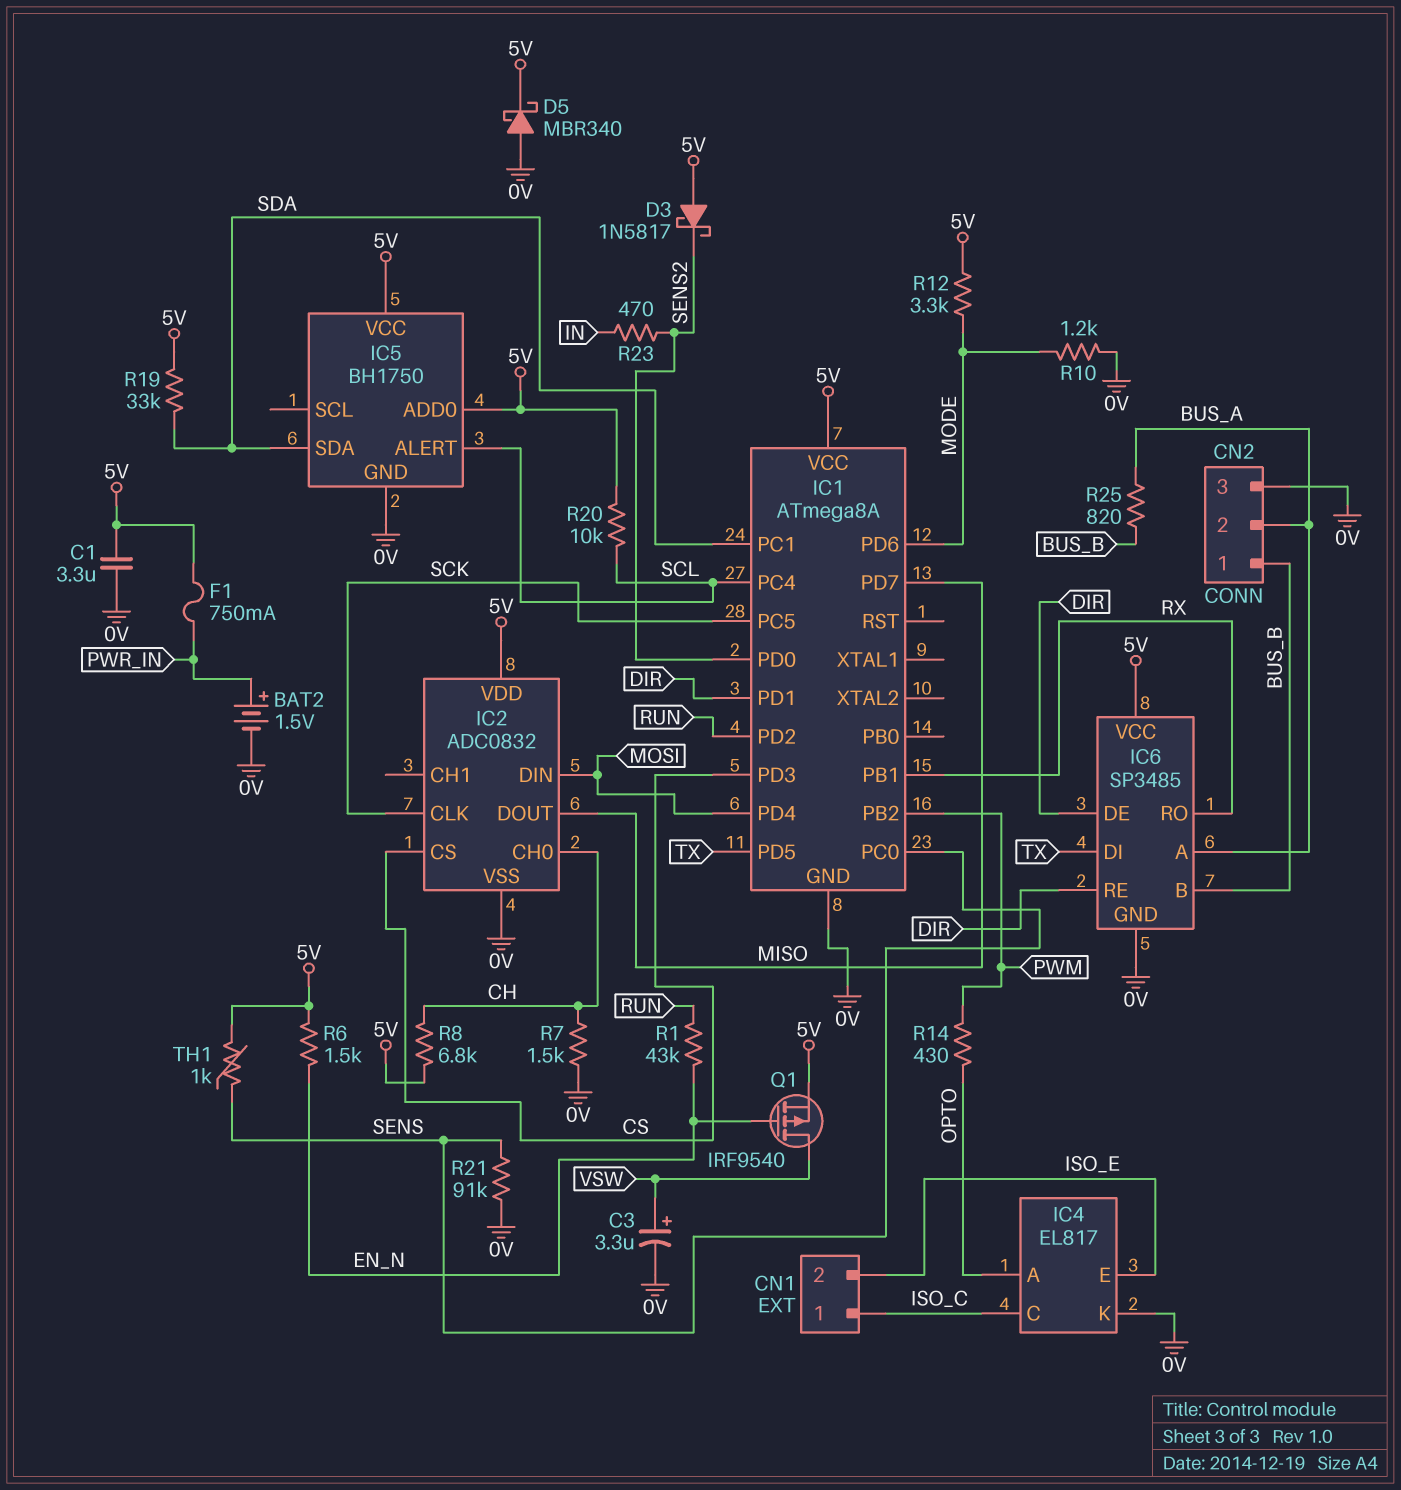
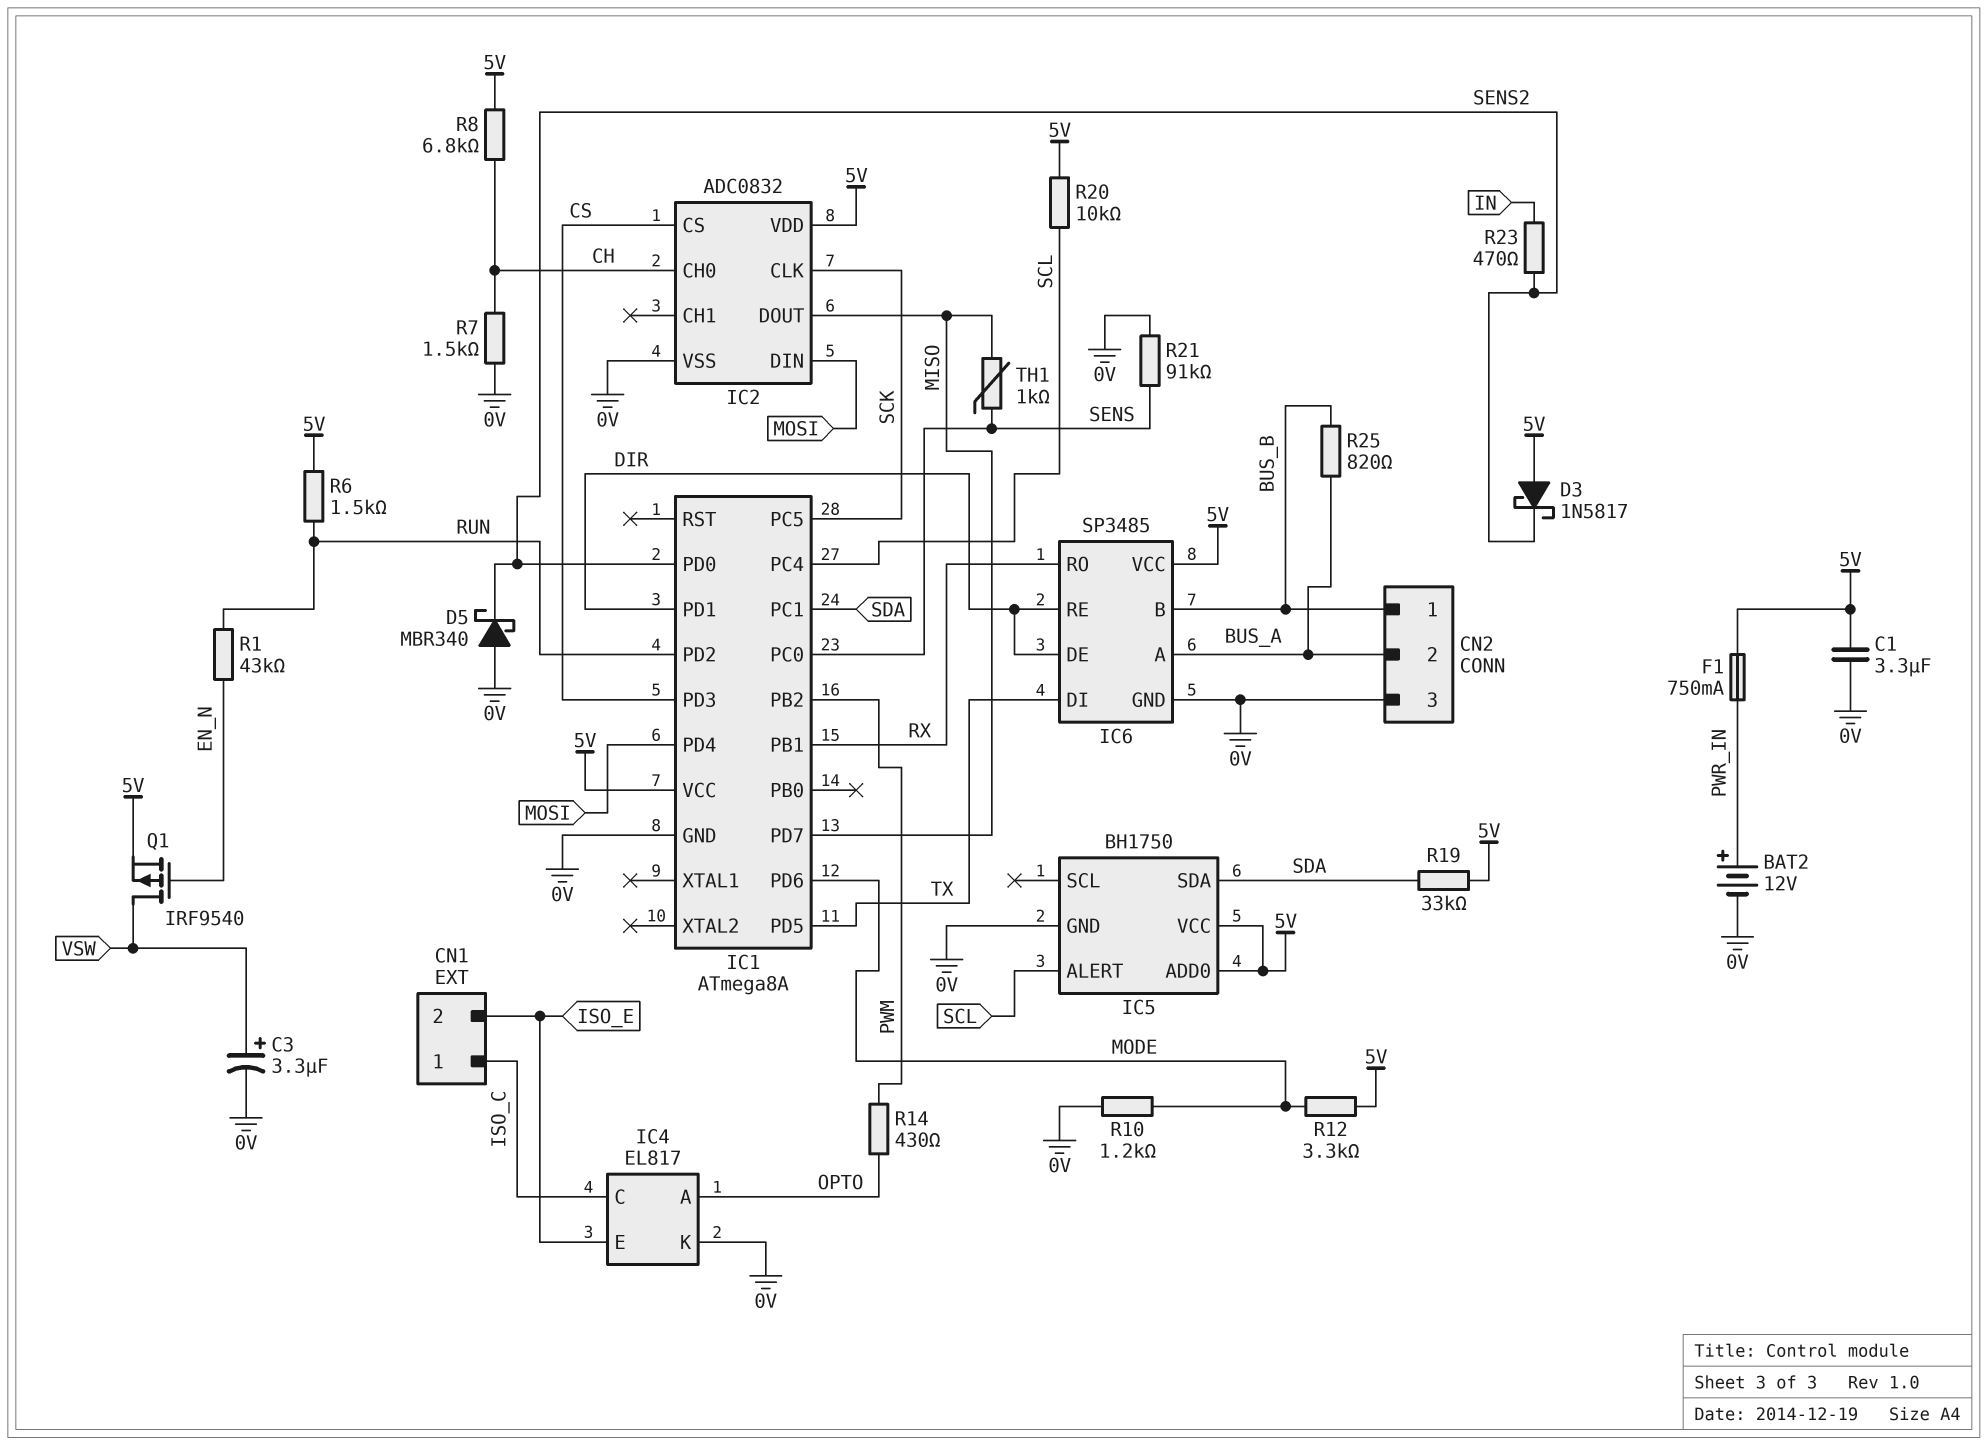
BAT2: 1.5V (plus PWR_IN, minus 0V) -> 12V (plus PWR_IN, minus 0V)
D5: schottky MBR340 (A 0V, K 5V) -> schottky MBR340 (A 0V, K SENS2)
R6: 1.5k (5V, EN_N) -> 1.5k (5V, RUN)
TH1: 1k (5V, SENS) -> 1k (MISO, SENS)

